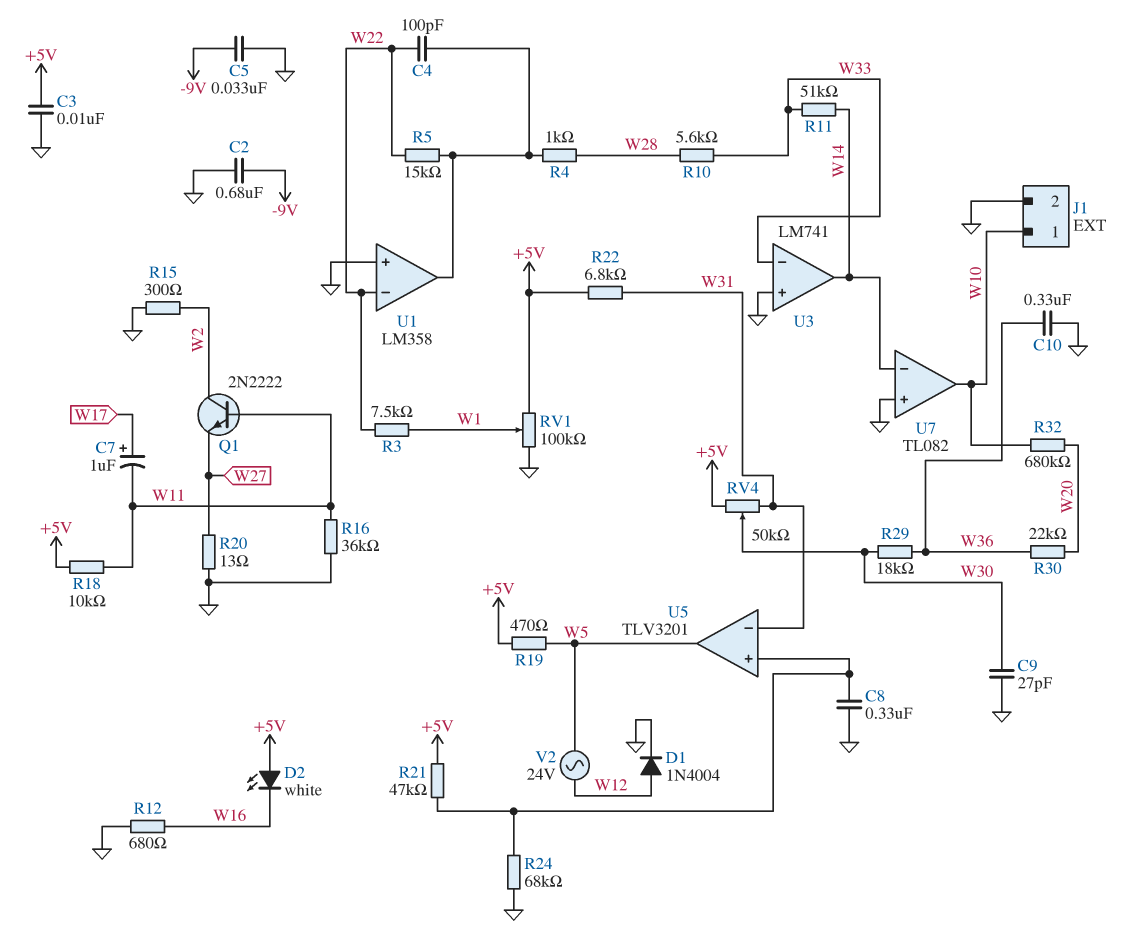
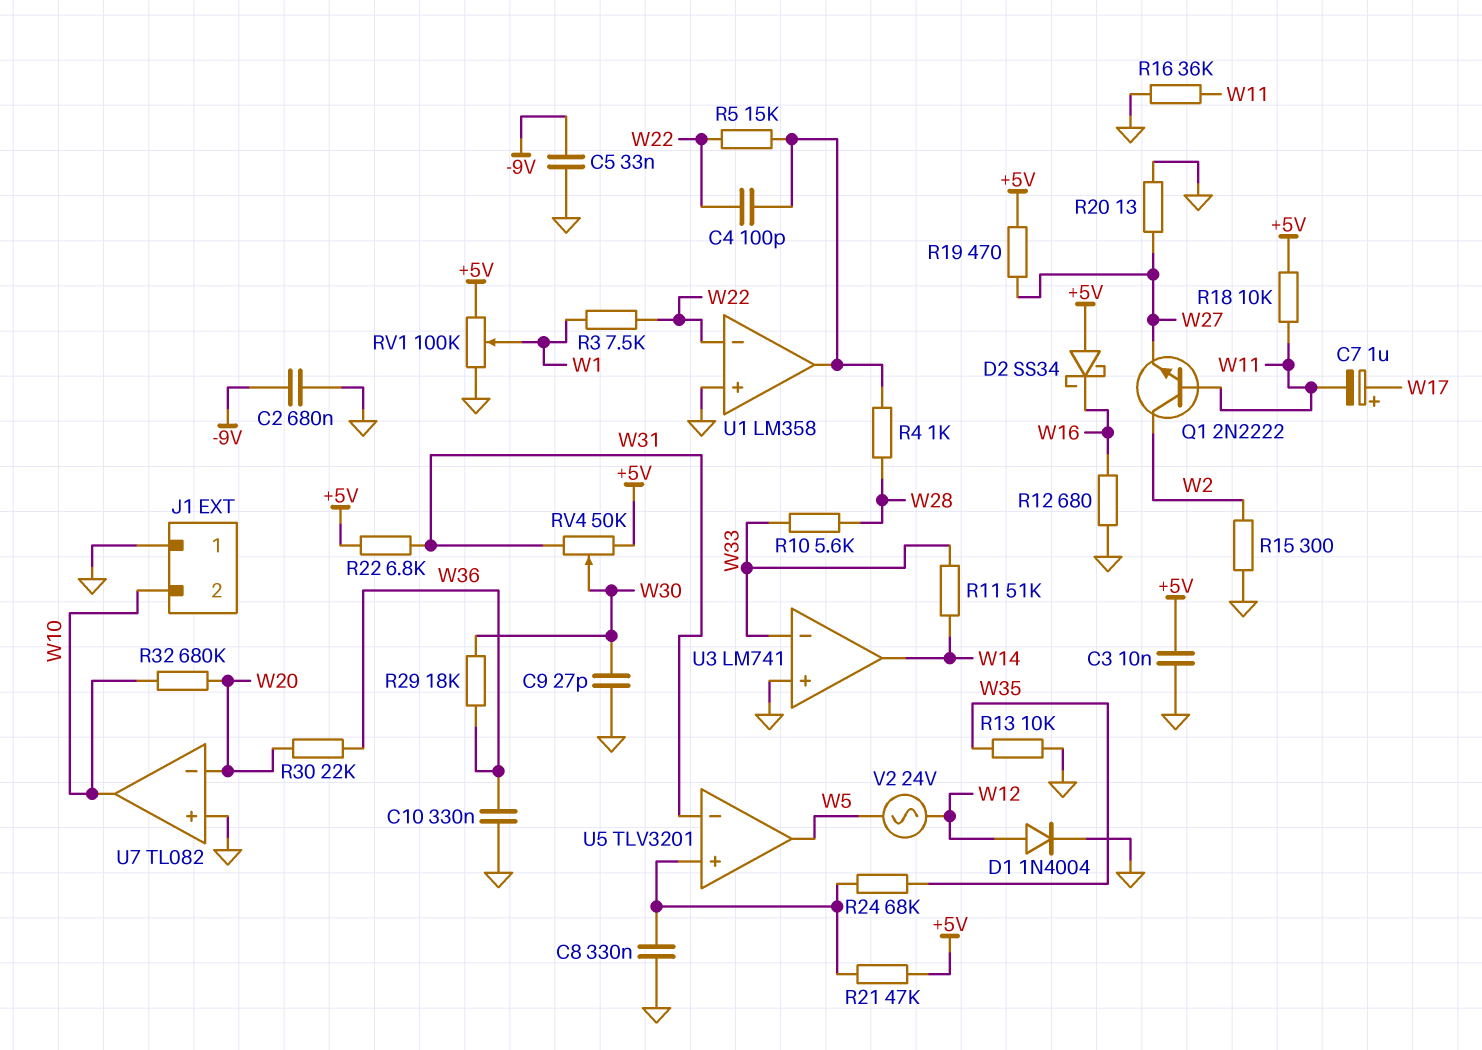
D2: LED white (A +5V, K W16) -> schottky SS34 (A +5V, K W16)
J1 pin 1: W10 -> GND
J1 pin 2: GND -> W10
R13: none -> 10k (GND, W35)
R19: 470 (+5V, W5) -> 470 (+5V, W27)
R24: 68k (GND, U5/in+) -> 68k (U5/in+, W35)
U7 pin in-: W14 -> W20

